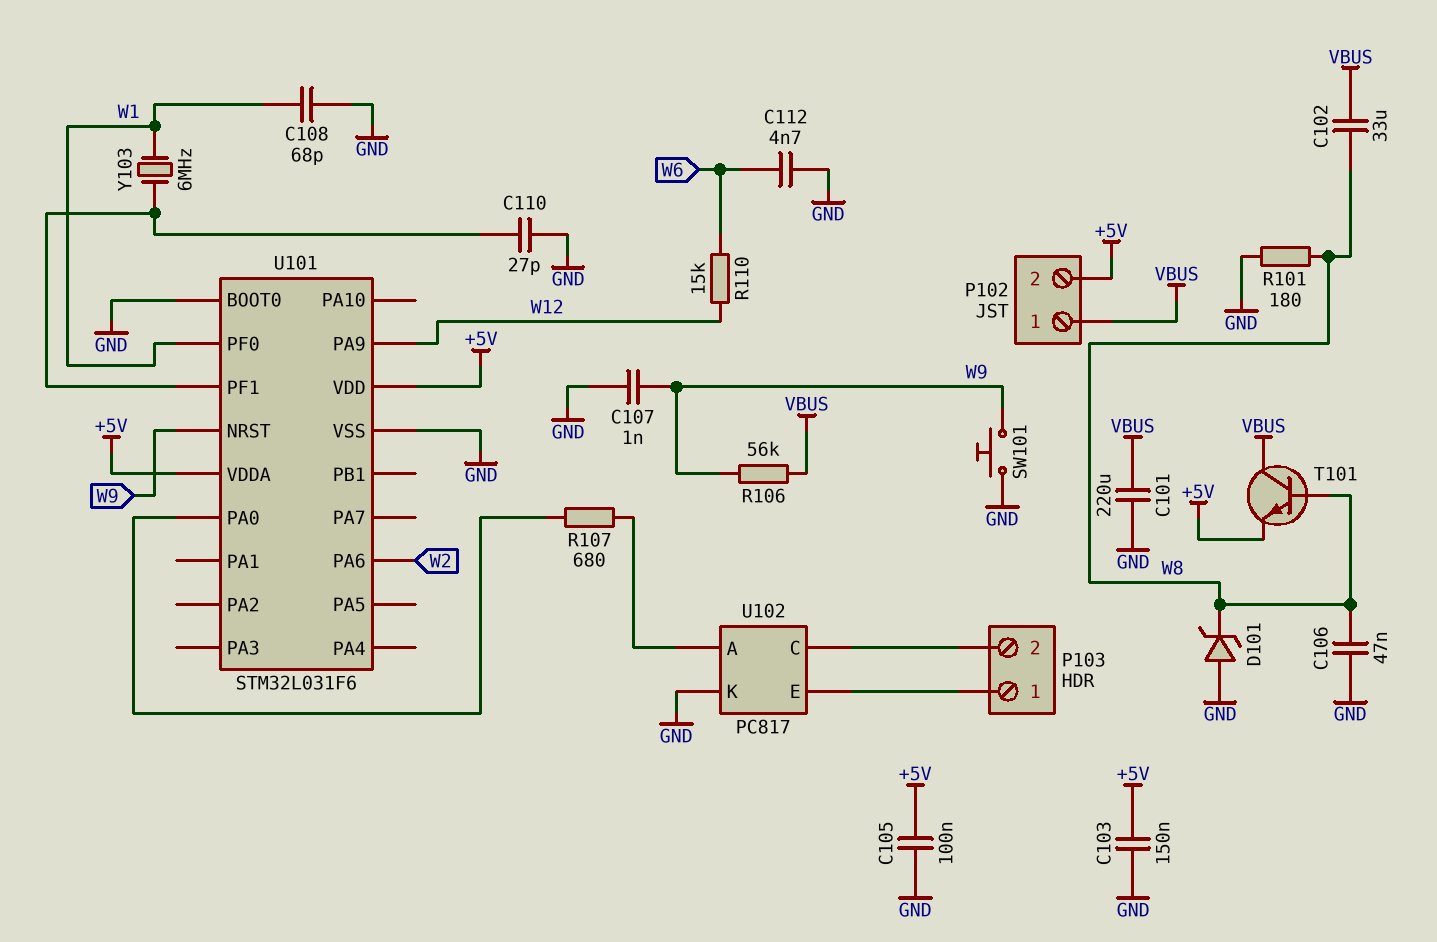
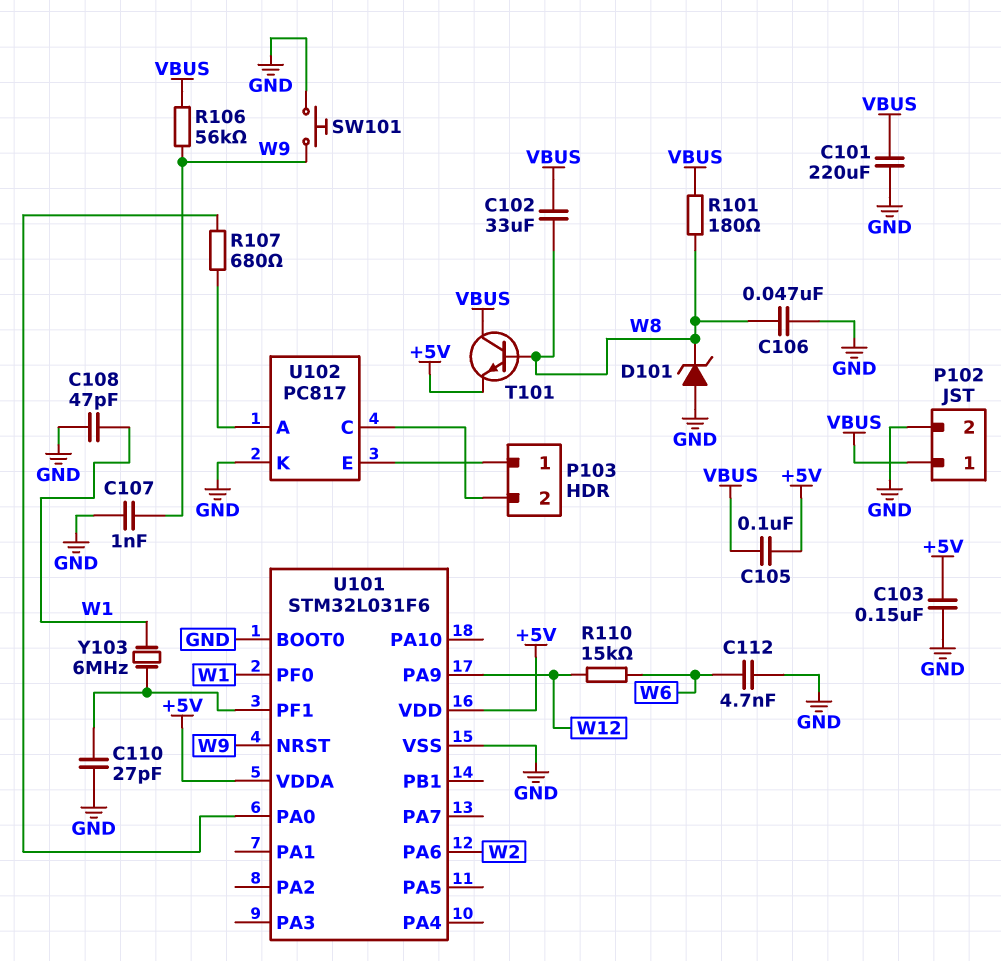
C105: 100nF (+5V, GND) -> 100nF (+5V, VBUS)
C108: 68pF (GND, W1) -> 47pF (GND, W1)
P102 pin 2: +5V -> GND
R101: 180 (GND, W8) -> 180 (VBUS, W8)

